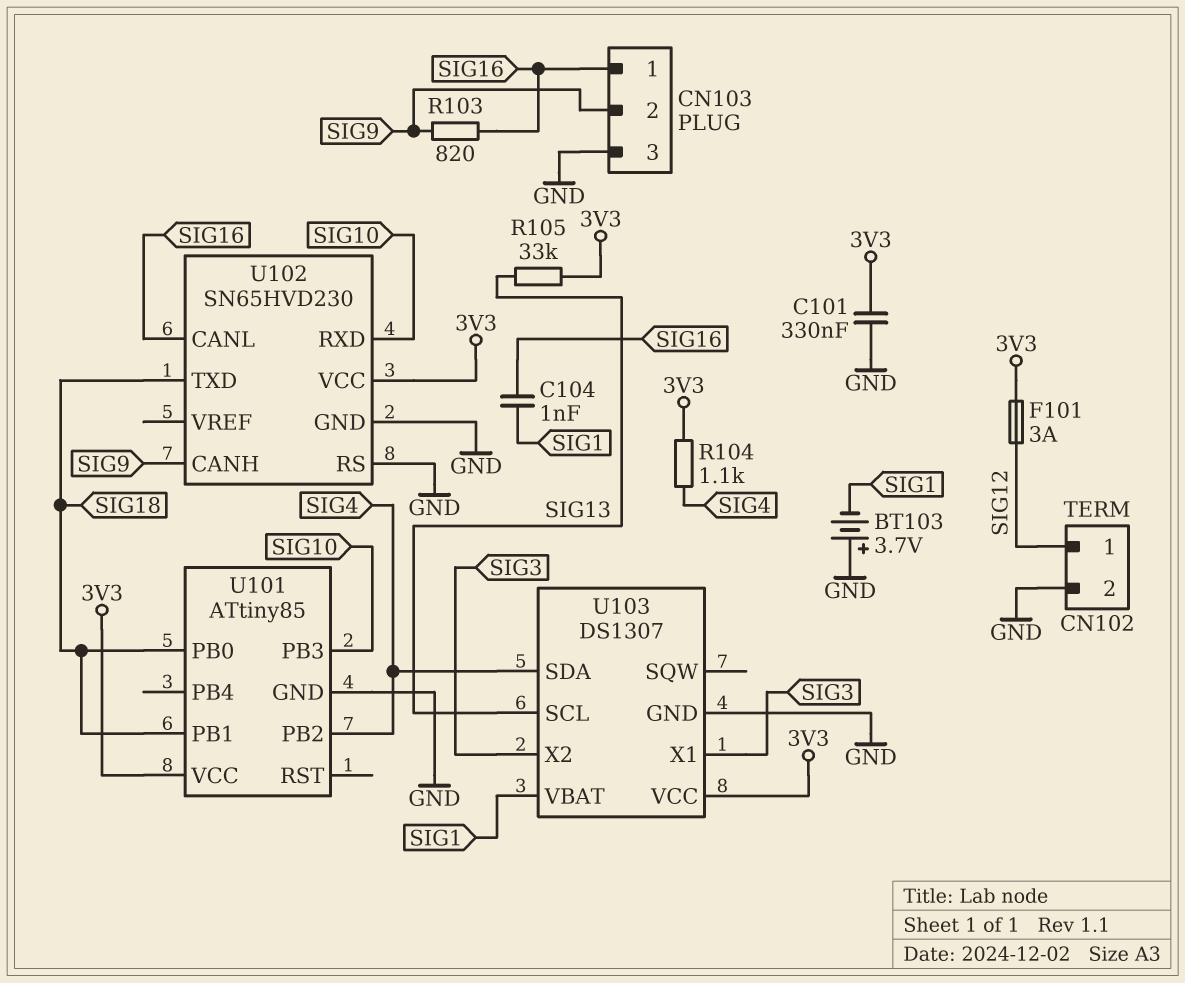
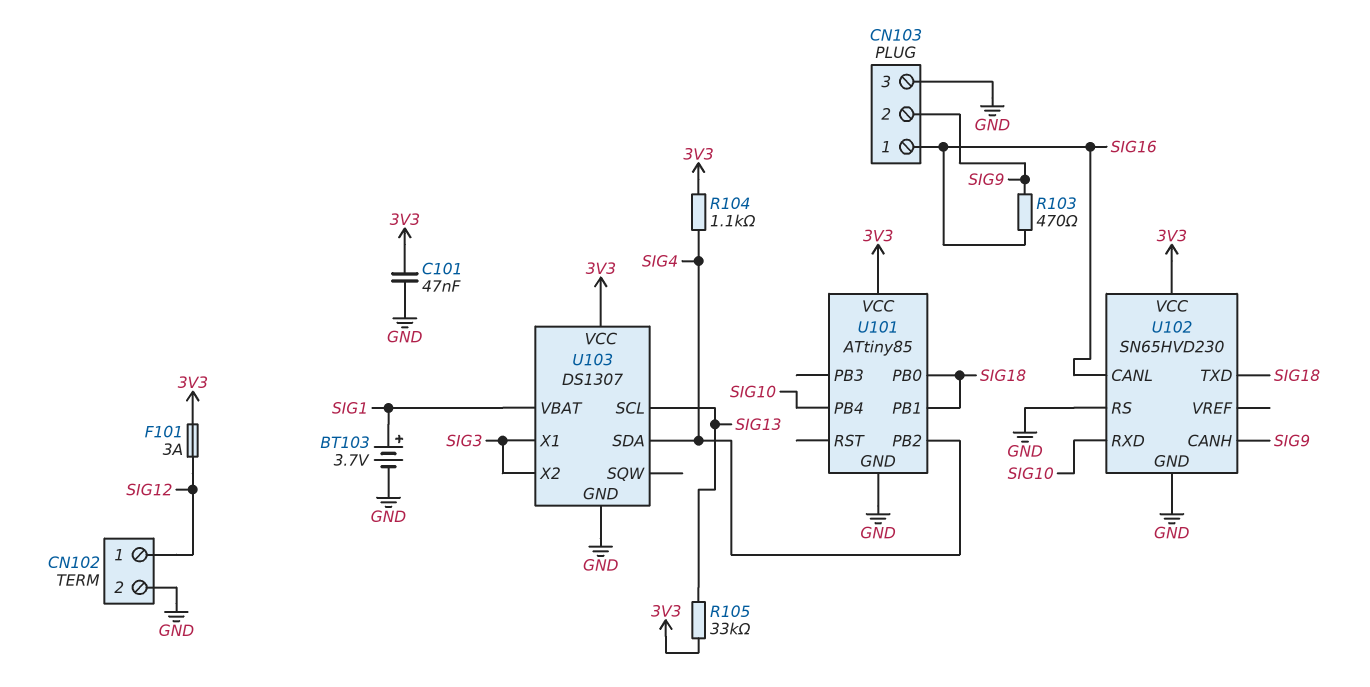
BT103: 3.7V (plus GND, minus SIG1) -> 3.7V (plus SIG1, minus GND)
C101: 330nF (3V3, GND) -> 47nF (3V3, GND)
C104: 1nF (SIG1, SIG16) -> none
R103: 820 (SIG9, SIG16) -> 470 (SIG9, SIG16)
U101 pin PB3: SIG10 -> none
U101 pin PB4: none -> SIG10

